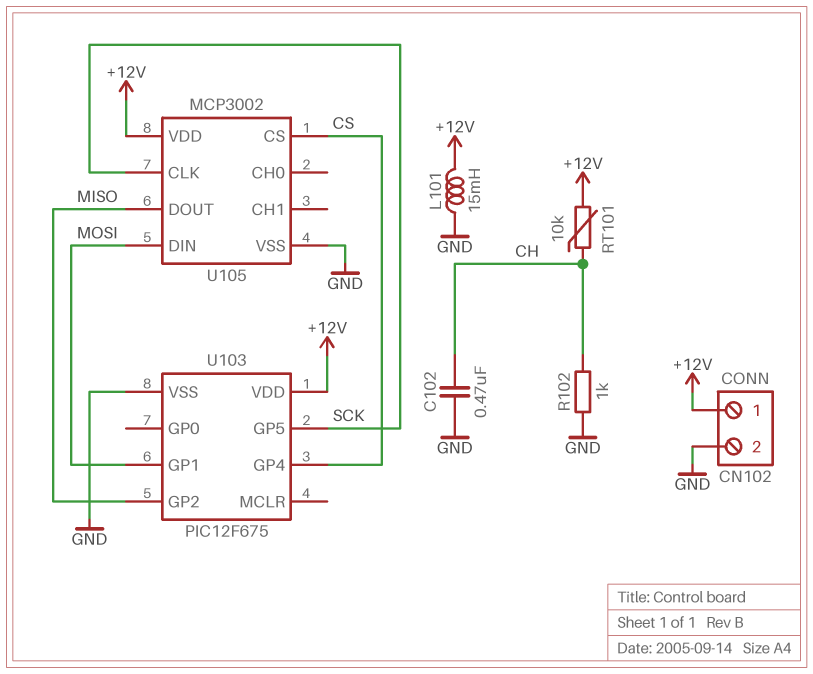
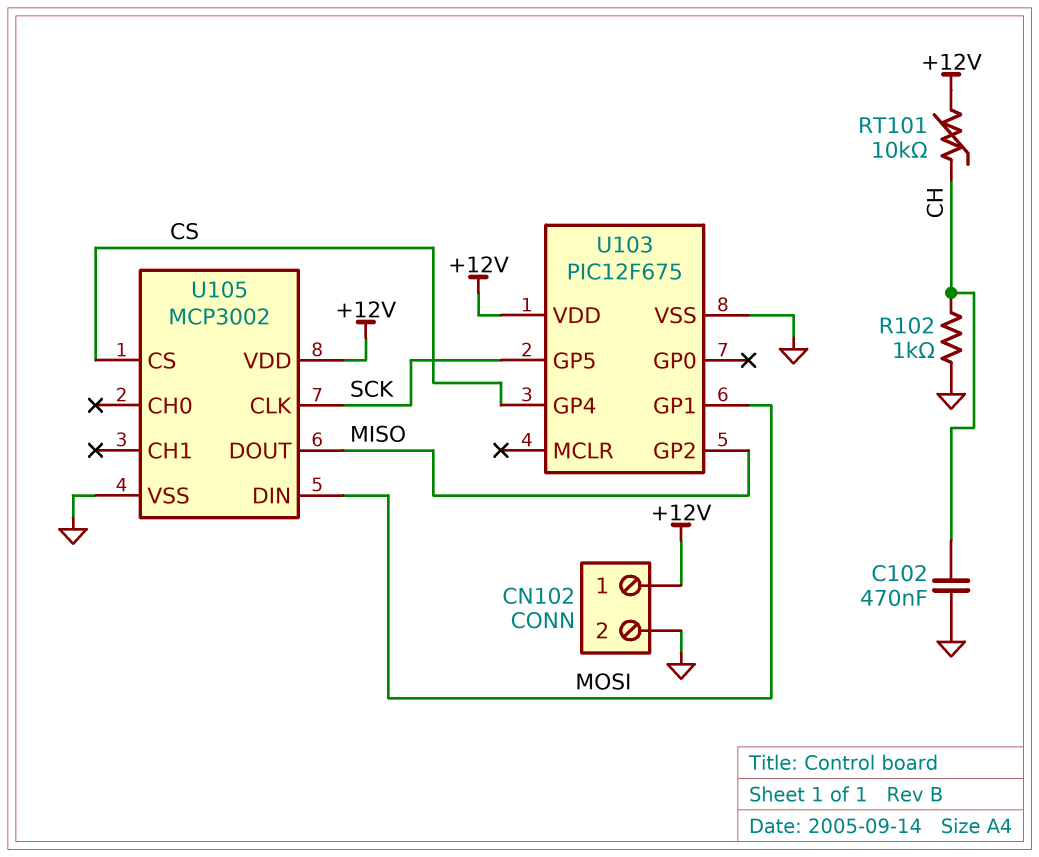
L101: 15mH (+12V, GND) -> none

